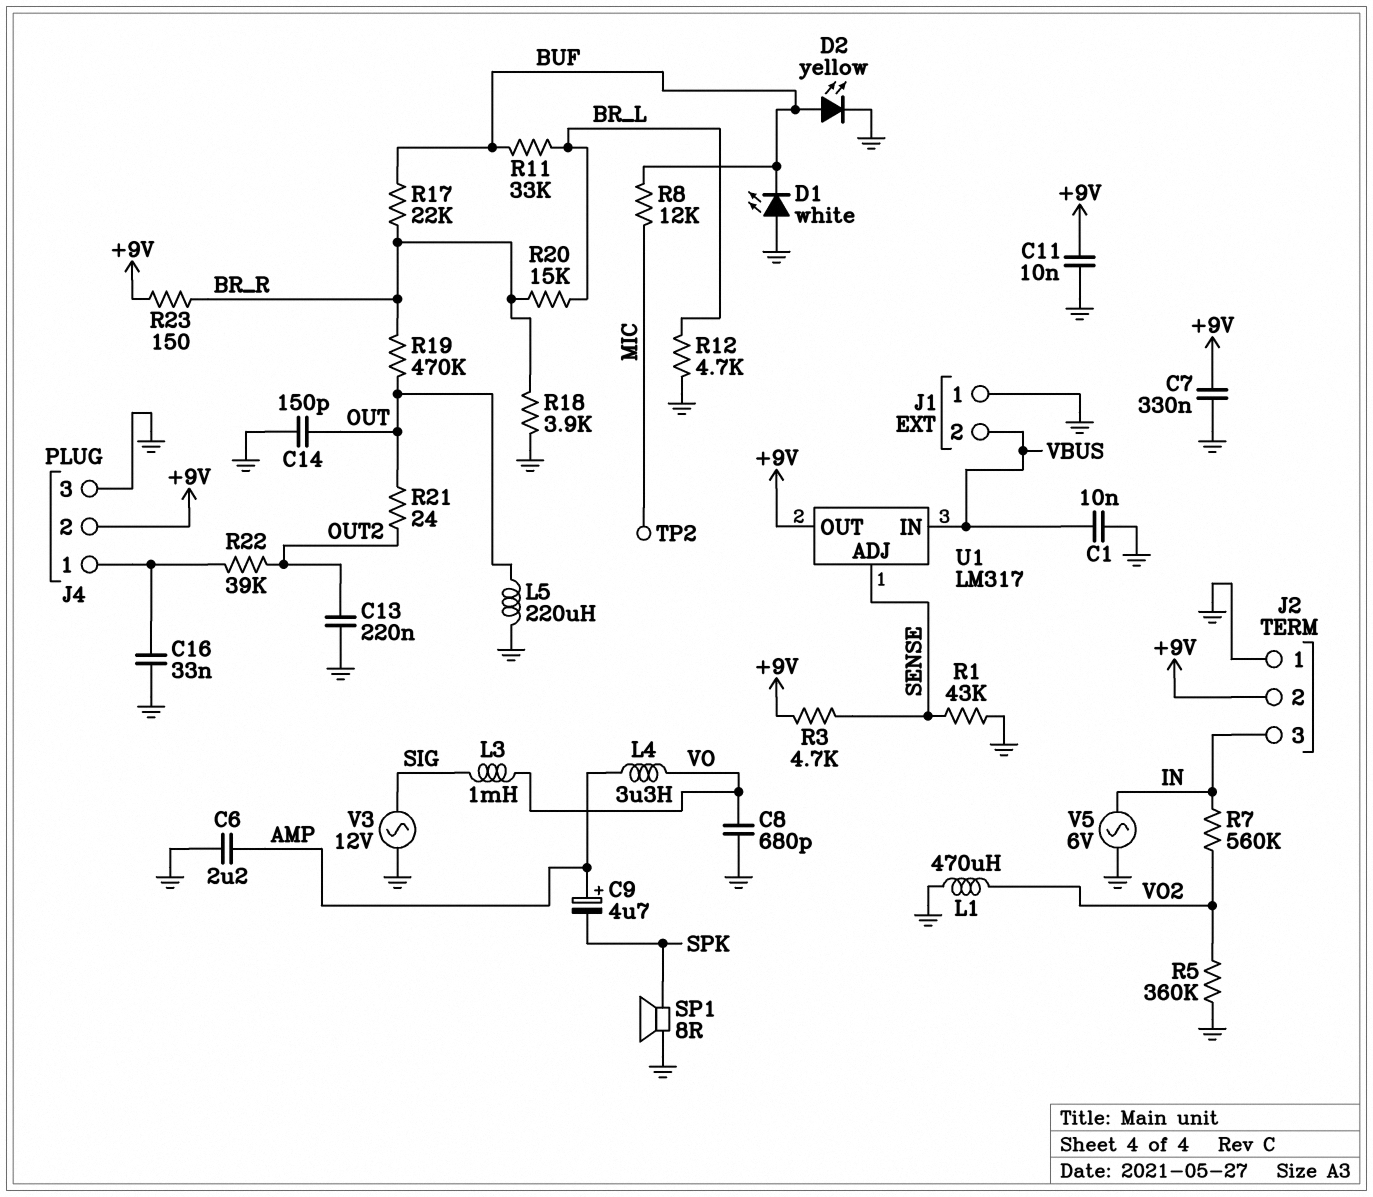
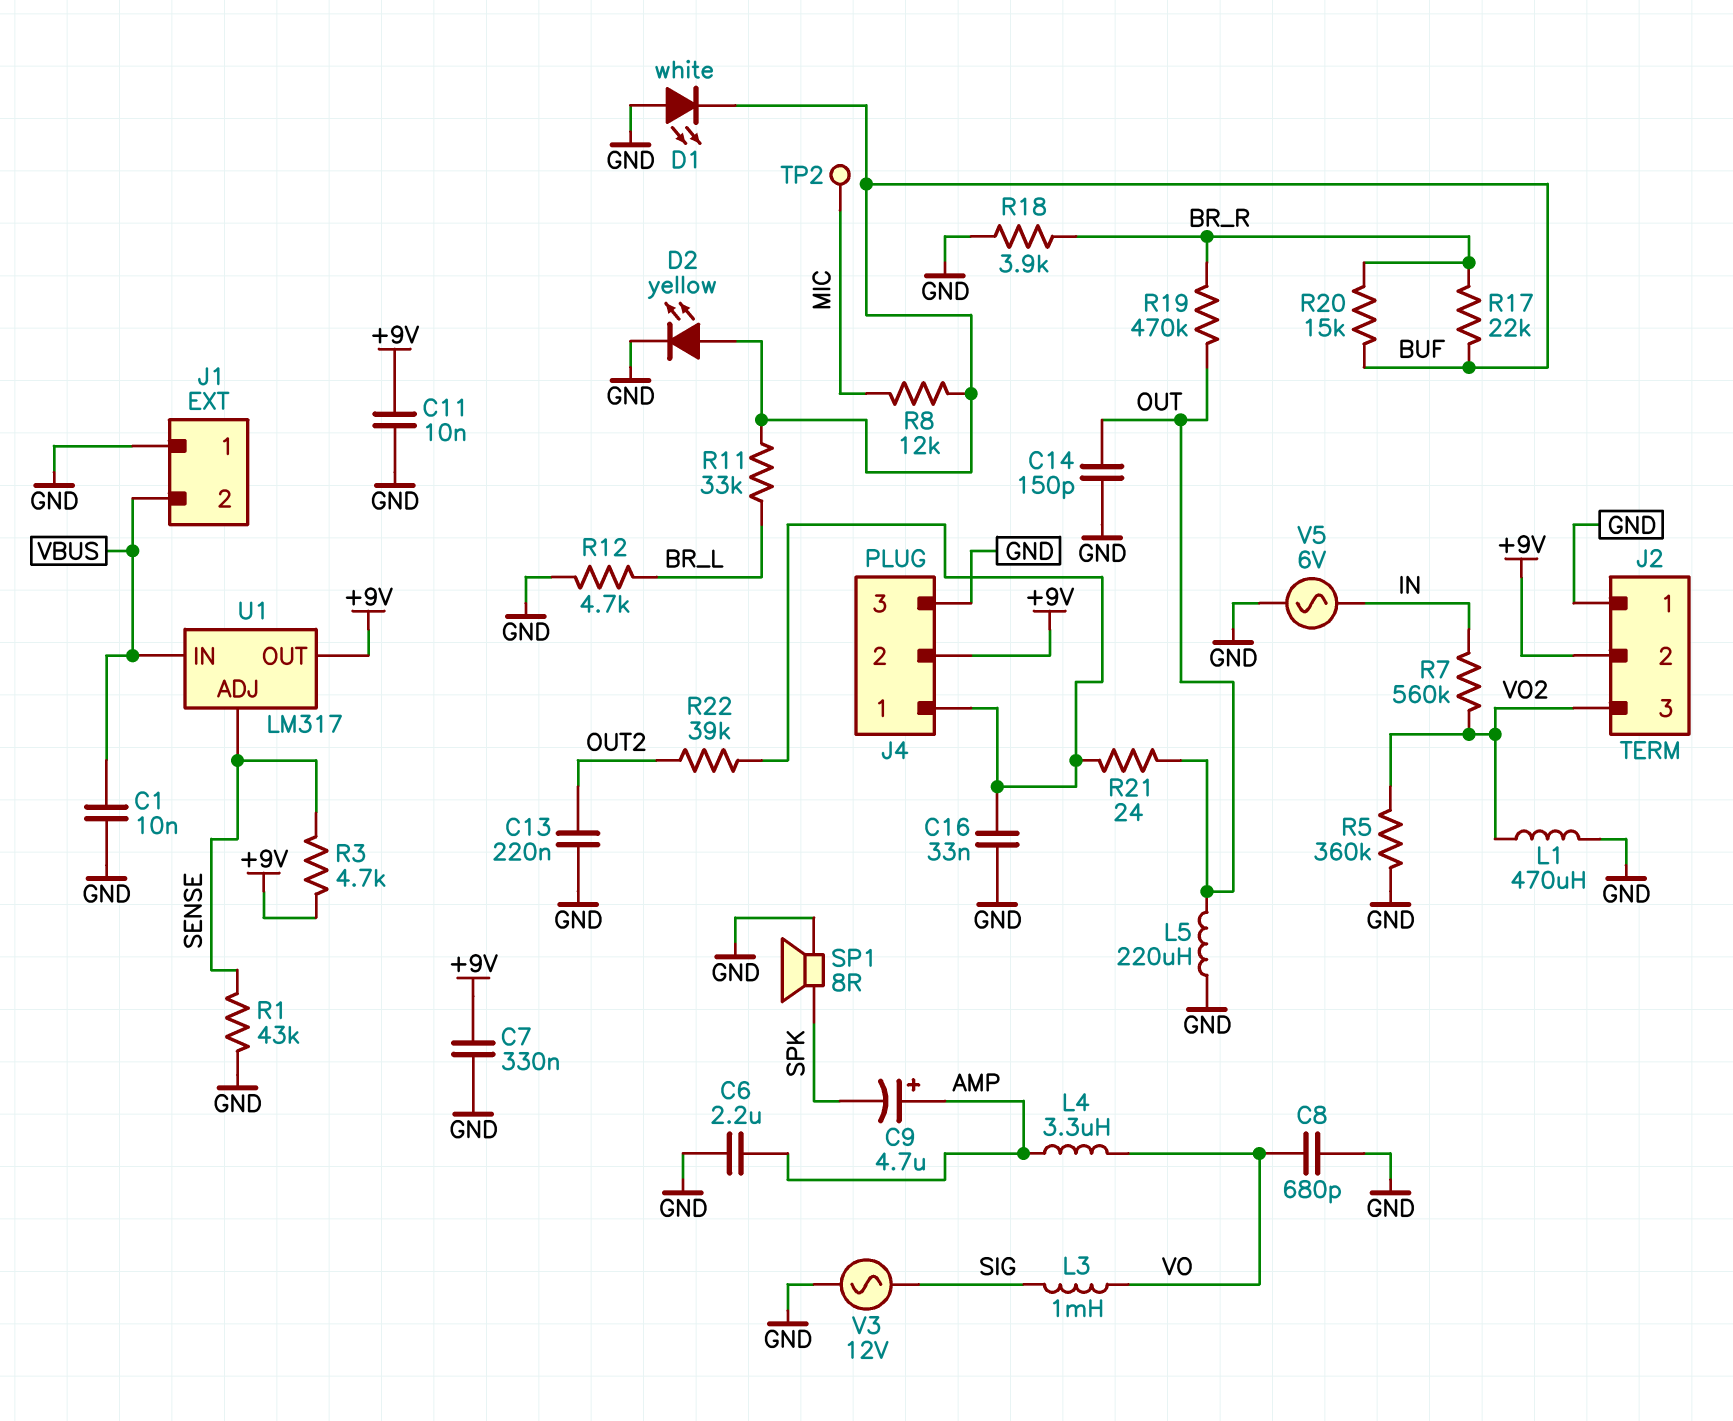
J2 pin 3: IN -> VO2
R20: 15k (BR_L, BR_R) -> 15k (BR_R, BUF)
R21: 24 (OUT, OUT2) -> 24 (J4/1, OUT)
R23: 150 (+9V, BR_R) -> none

